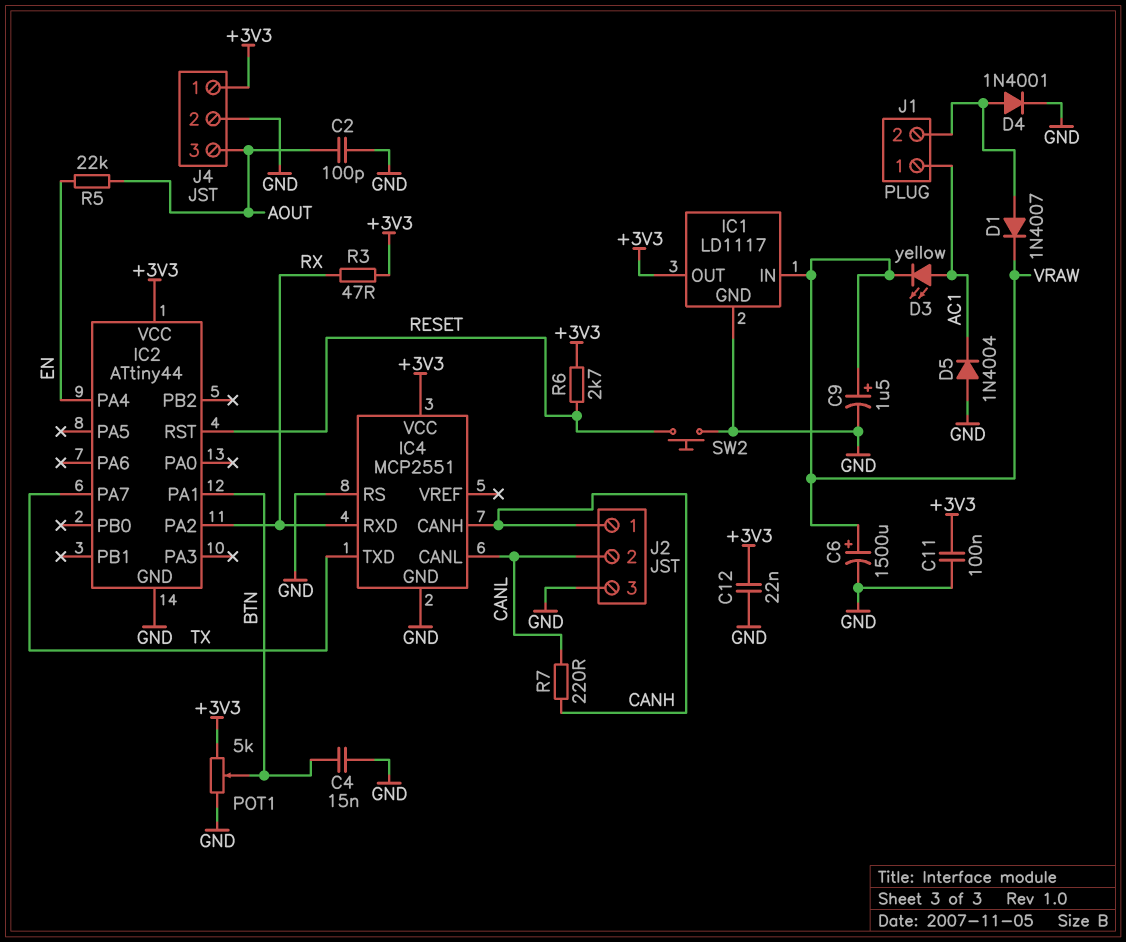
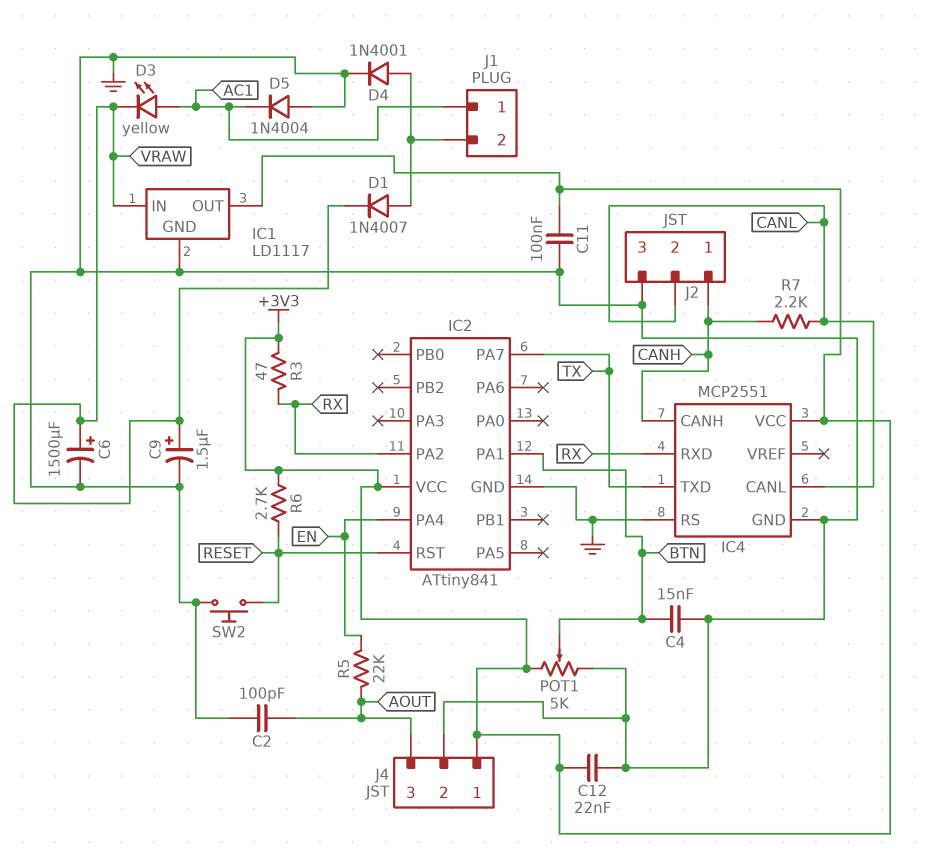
IC2: ATtiny44 -> ATtiny841
R7: 220 (CANH, CANL) -> 2.2k (CANH, CANL)

